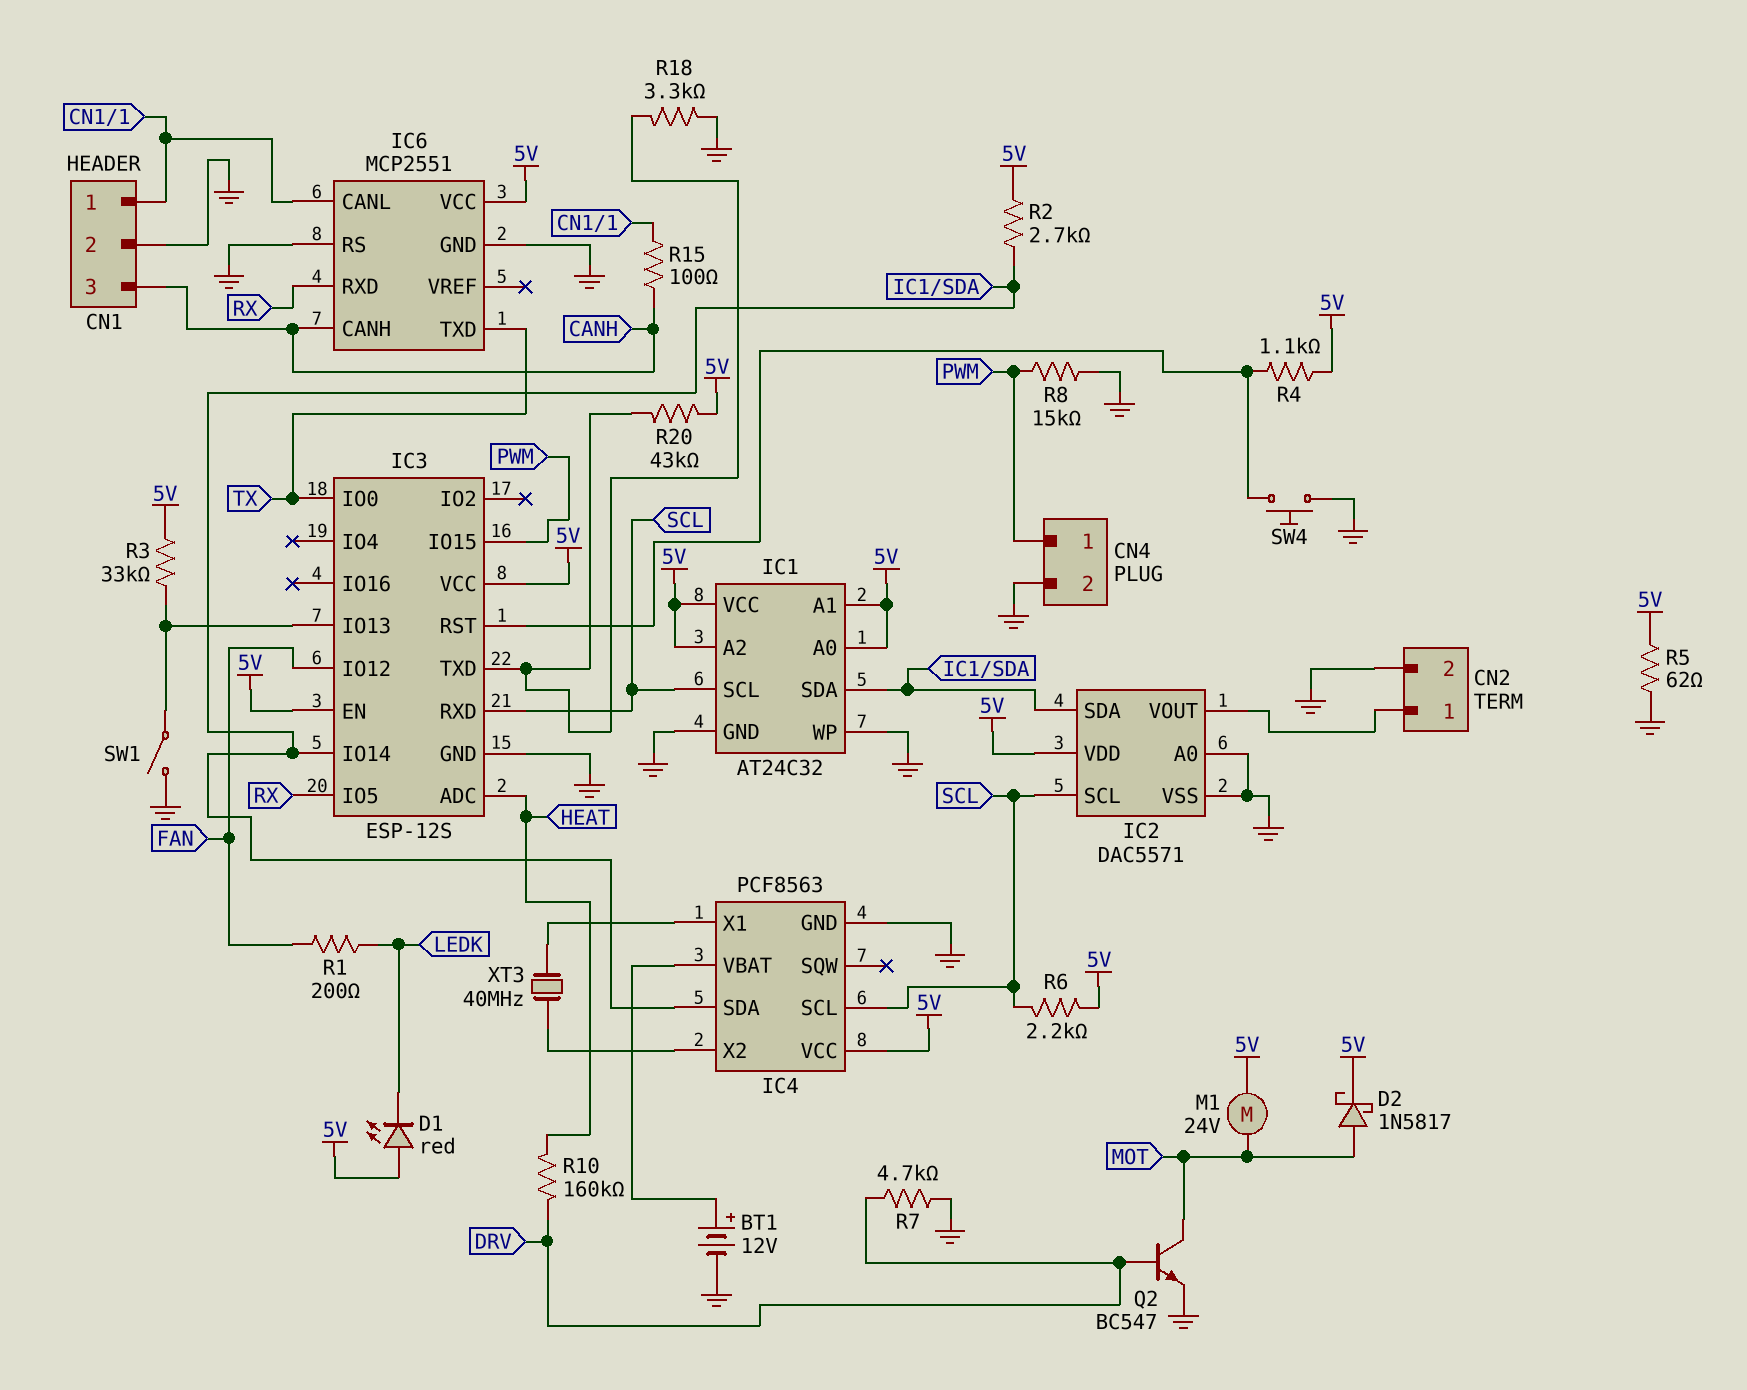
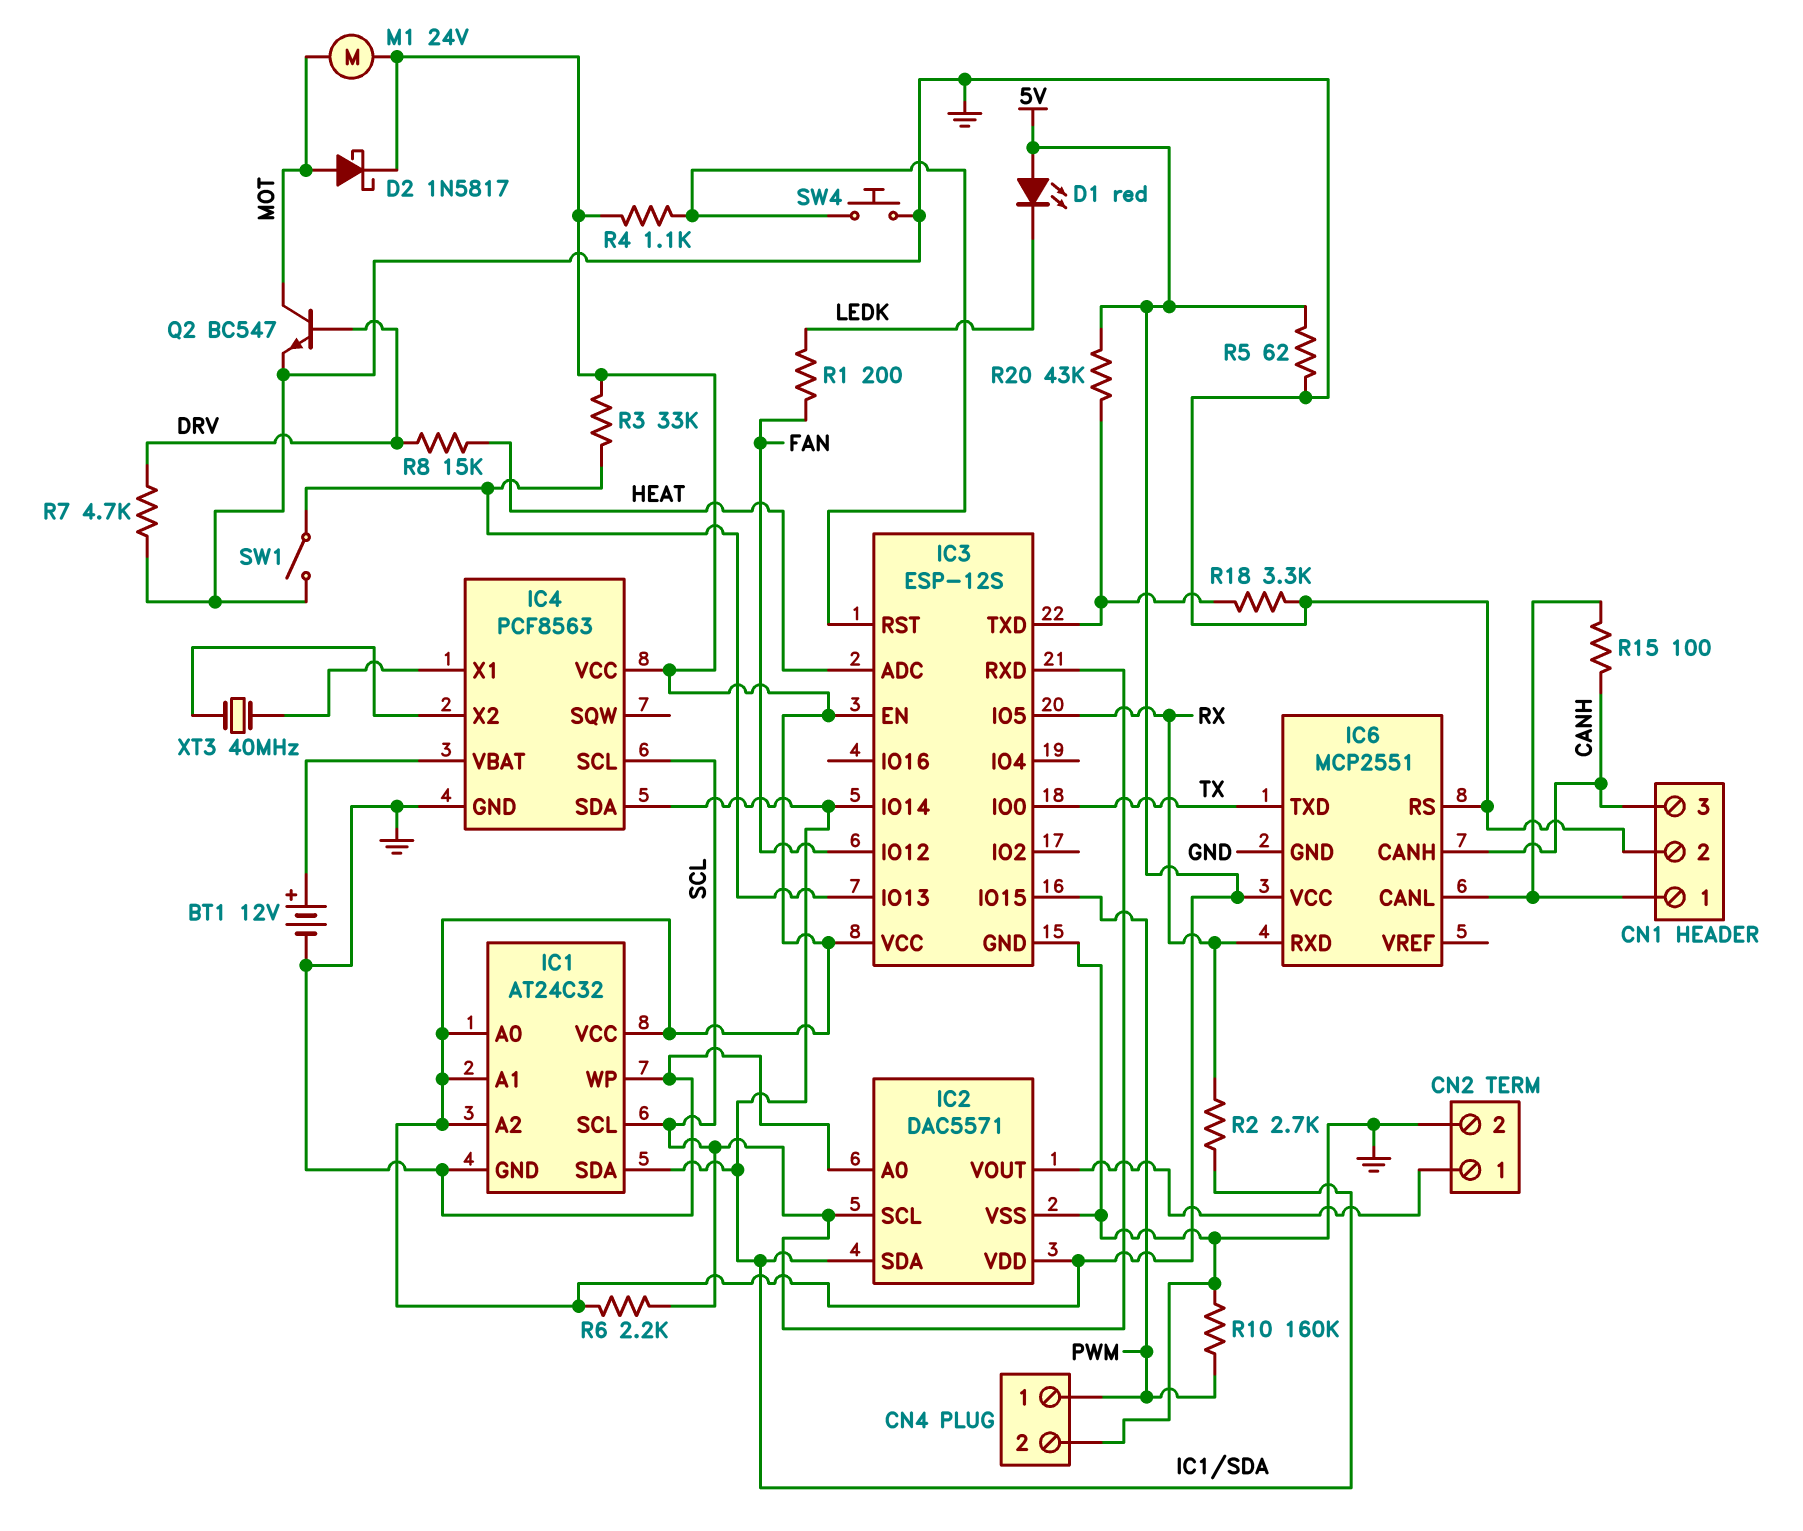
R2: 2.7k (5V, IC1/SDA) -> 2.7k (IC1/SDA, RX)
R8: 15k (GND, PWM) -> 15k (DRV, HEAT)
R10: 160k (DRV, HEAT) -> 160k (GND, PWM)

